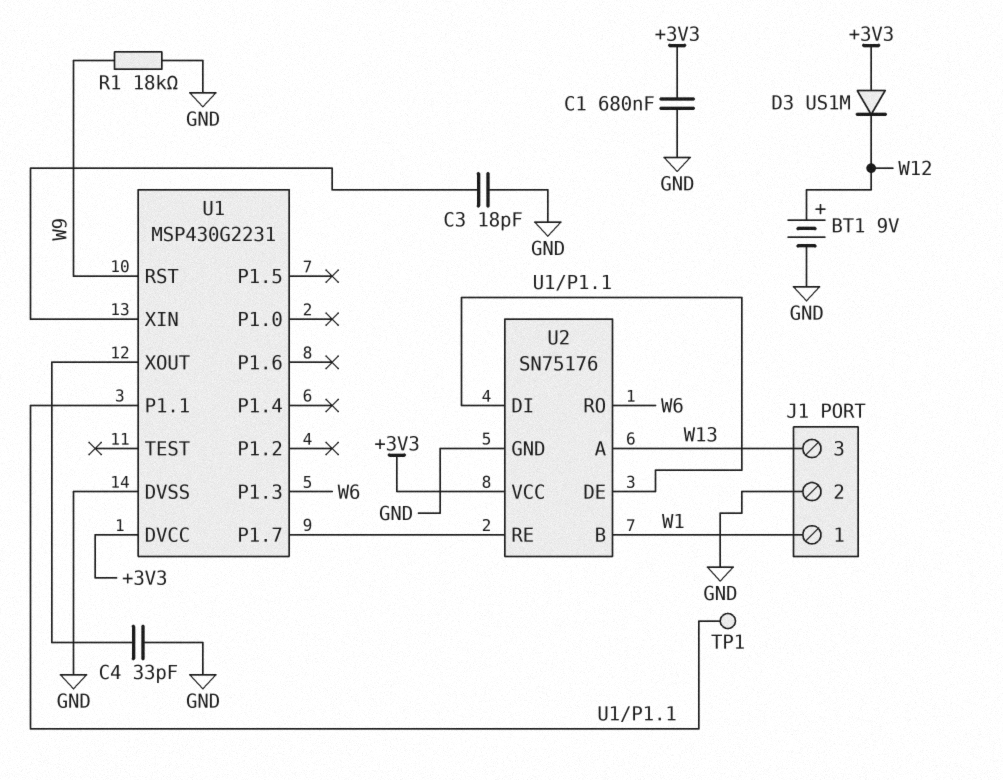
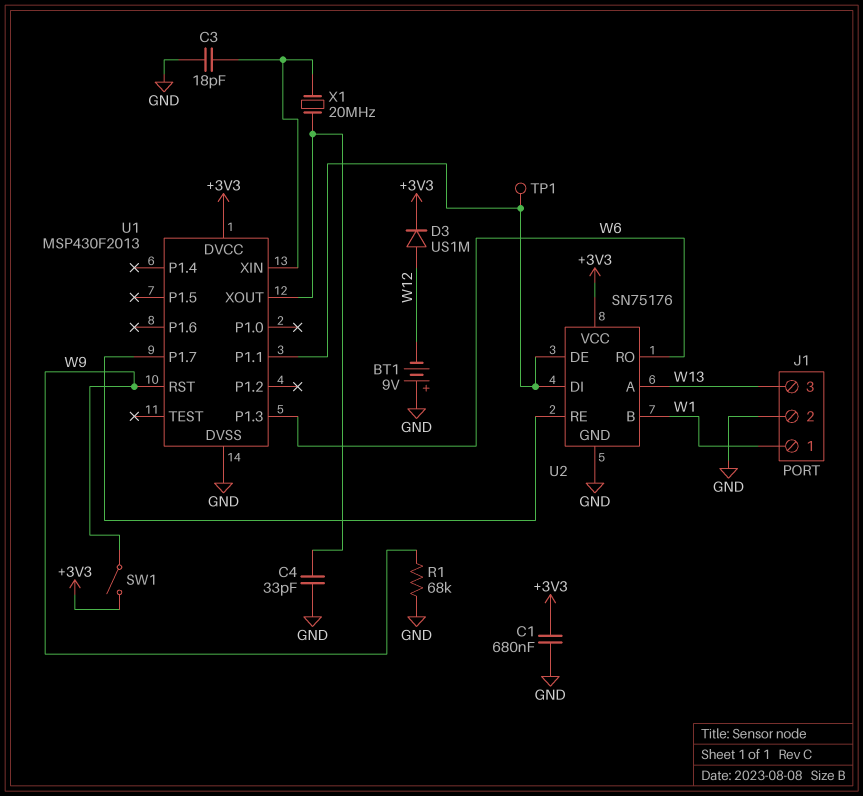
BT1: 9V (plus W12, minus GND) -> 9V (plus GND, minus W12)
D3: diode US1M (A +3V3, K W12) -> diode US1M (A W12, K +3V3)
R1: 18k (GND, W9) -> 68k (GND, W9)
SW1: none -> switch (+3V3, W9)
U1: MSP430G2231 -> MSP430F2013
X1: none -> 20MHz (U1/XIN, U1/XOUT)

